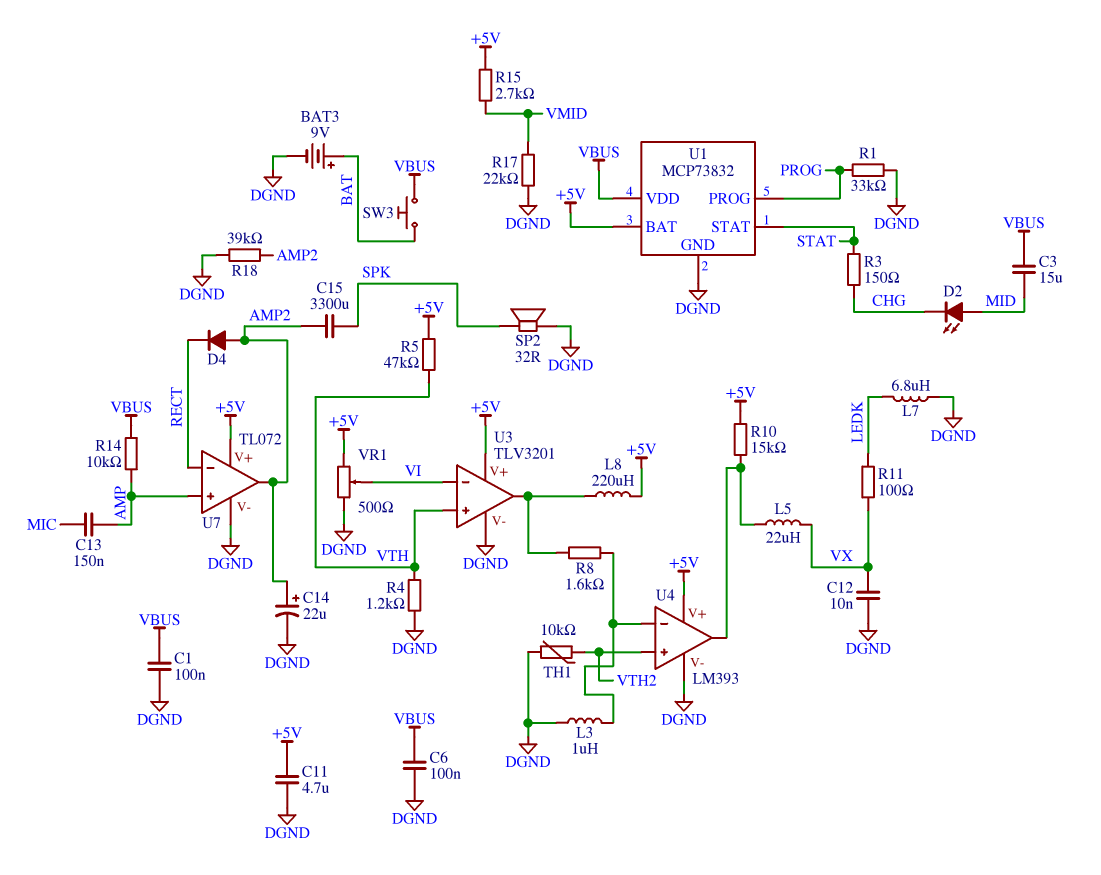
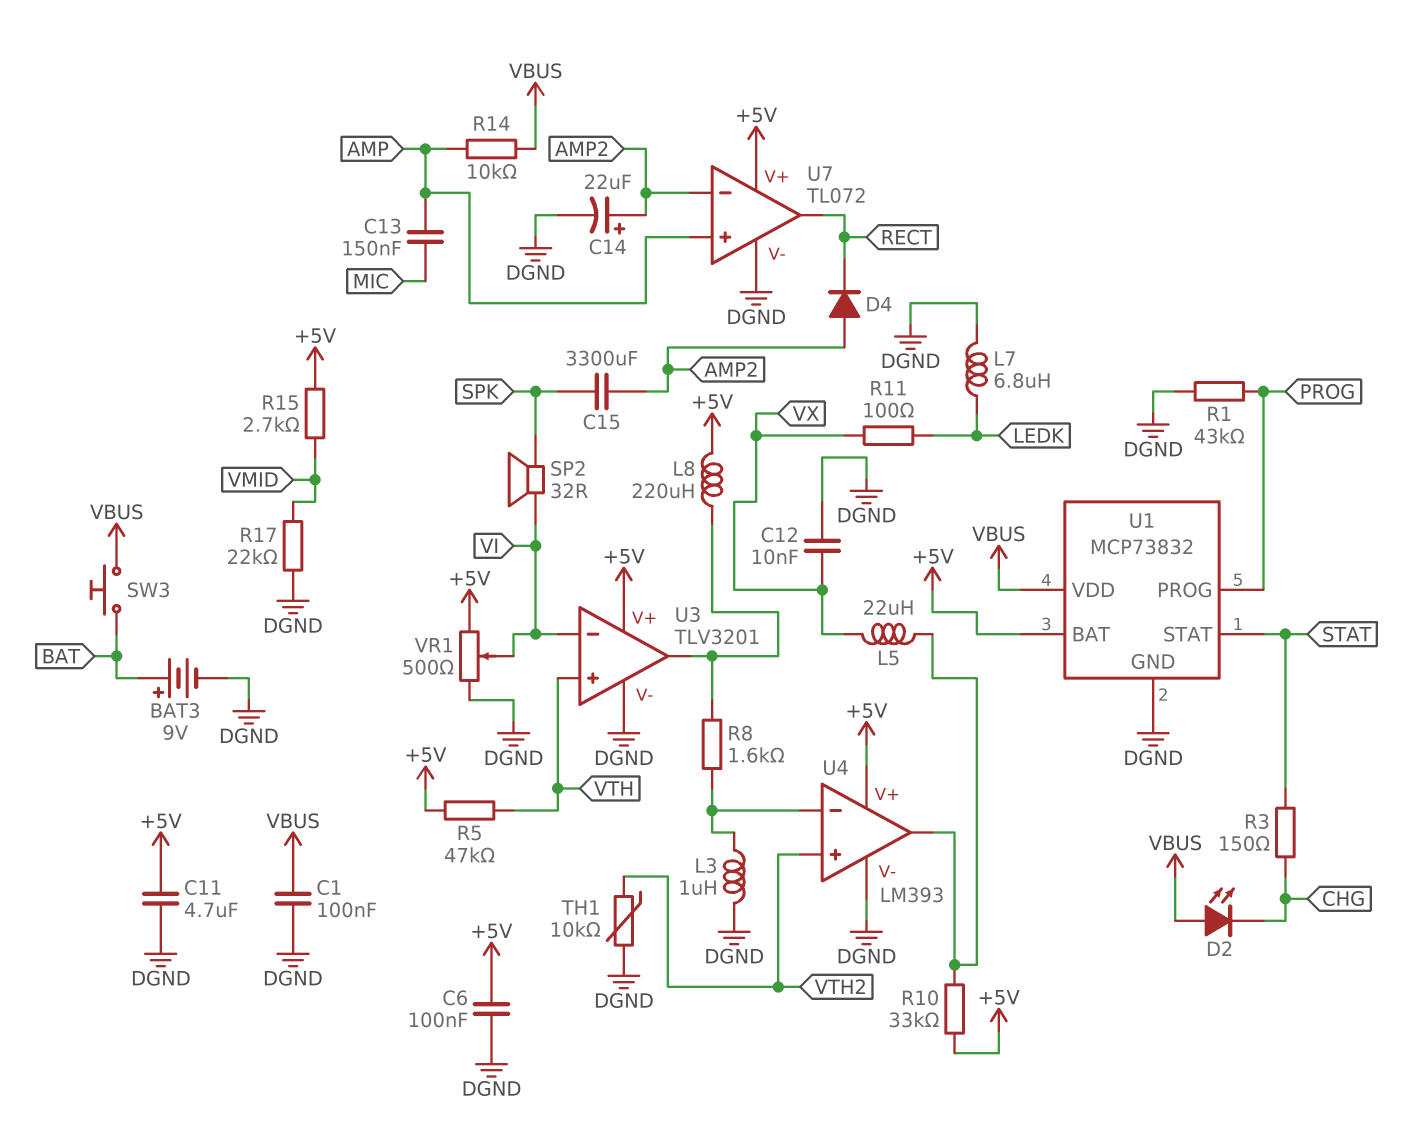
C3: 15uF (MID, VBUS) -> none
C6: 100nF (DGND, VBUS) -> 100nF (+5V, DGND)
D2: LED (A MID, K CHG) -> LED (A VBUS, K CHG)
R1: 33k (DGND, PROG) -> 43k (DGND, PROG)
R4: 1.2k (DGND, VTH) -> none
R10: 15k (+5V, U4/out) -> 33k (+5V, U4/out)
R18: 39k (AMP2, DGND) -> none
SP2: speaker 32R (DGND, SPK) -> speaker 32R (SPK, VI)
U7 pin in-: RECT -> AMP2
U7 pin out: AMP2 -> RECT

